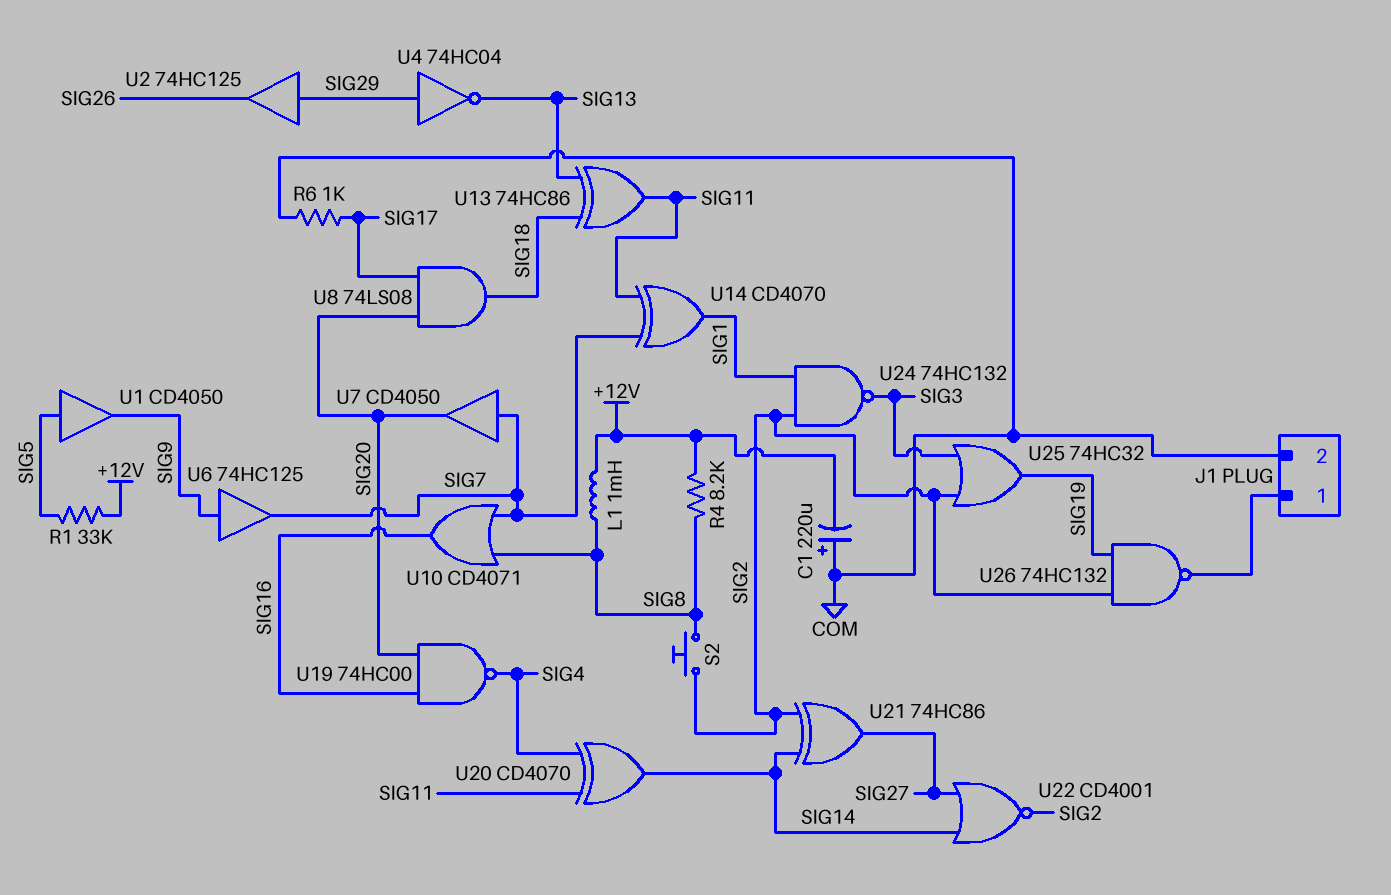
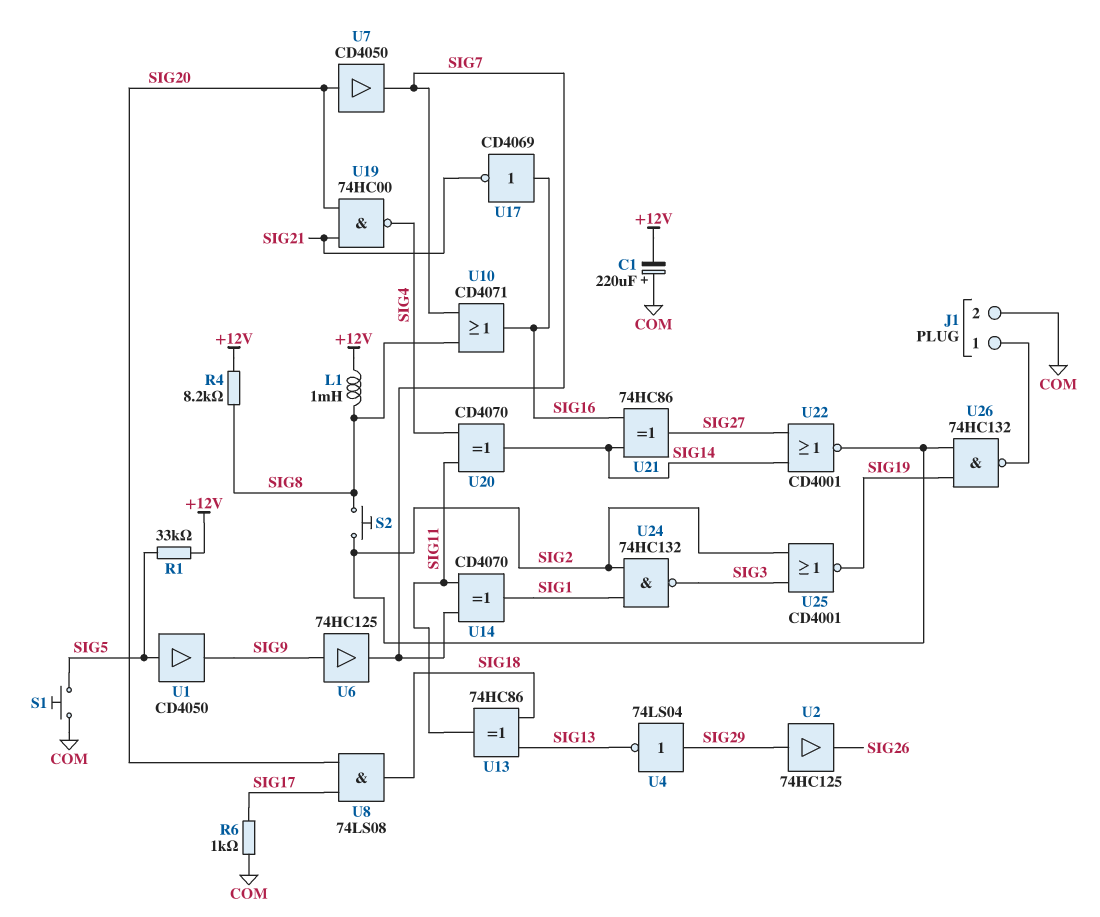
S1: none -> button (COM, SIG5)
U4: NOT 74HC04 (in SIG29, out SIG13) -> NOT 74LS04 (in SIG29, out SIG13)
U7: buffer CD4050 (in SIG7, out SIG20) -> buffer CD4050 (in SIG20, out SIG7)
U17: none -> NOT CD4069 (in SIG16, out SIG21)
U19: NAND 74HC00 (in SIG16, in SIG20, out SIG4) -> NAND 74HC00 (in SIG20, in SIG21, out SIG4)
U21: XOR 74HC86 (in SIG2, in SIG14, out SIG27) -> XOR 74HC86 (in SIG14, in SIG16, out SIG27)
U25: OR 74HC32 (in SIG2, in SIG3, out SIG19) -> NOR CD4001 (in SIG2, in SIG3, out SIG19)

